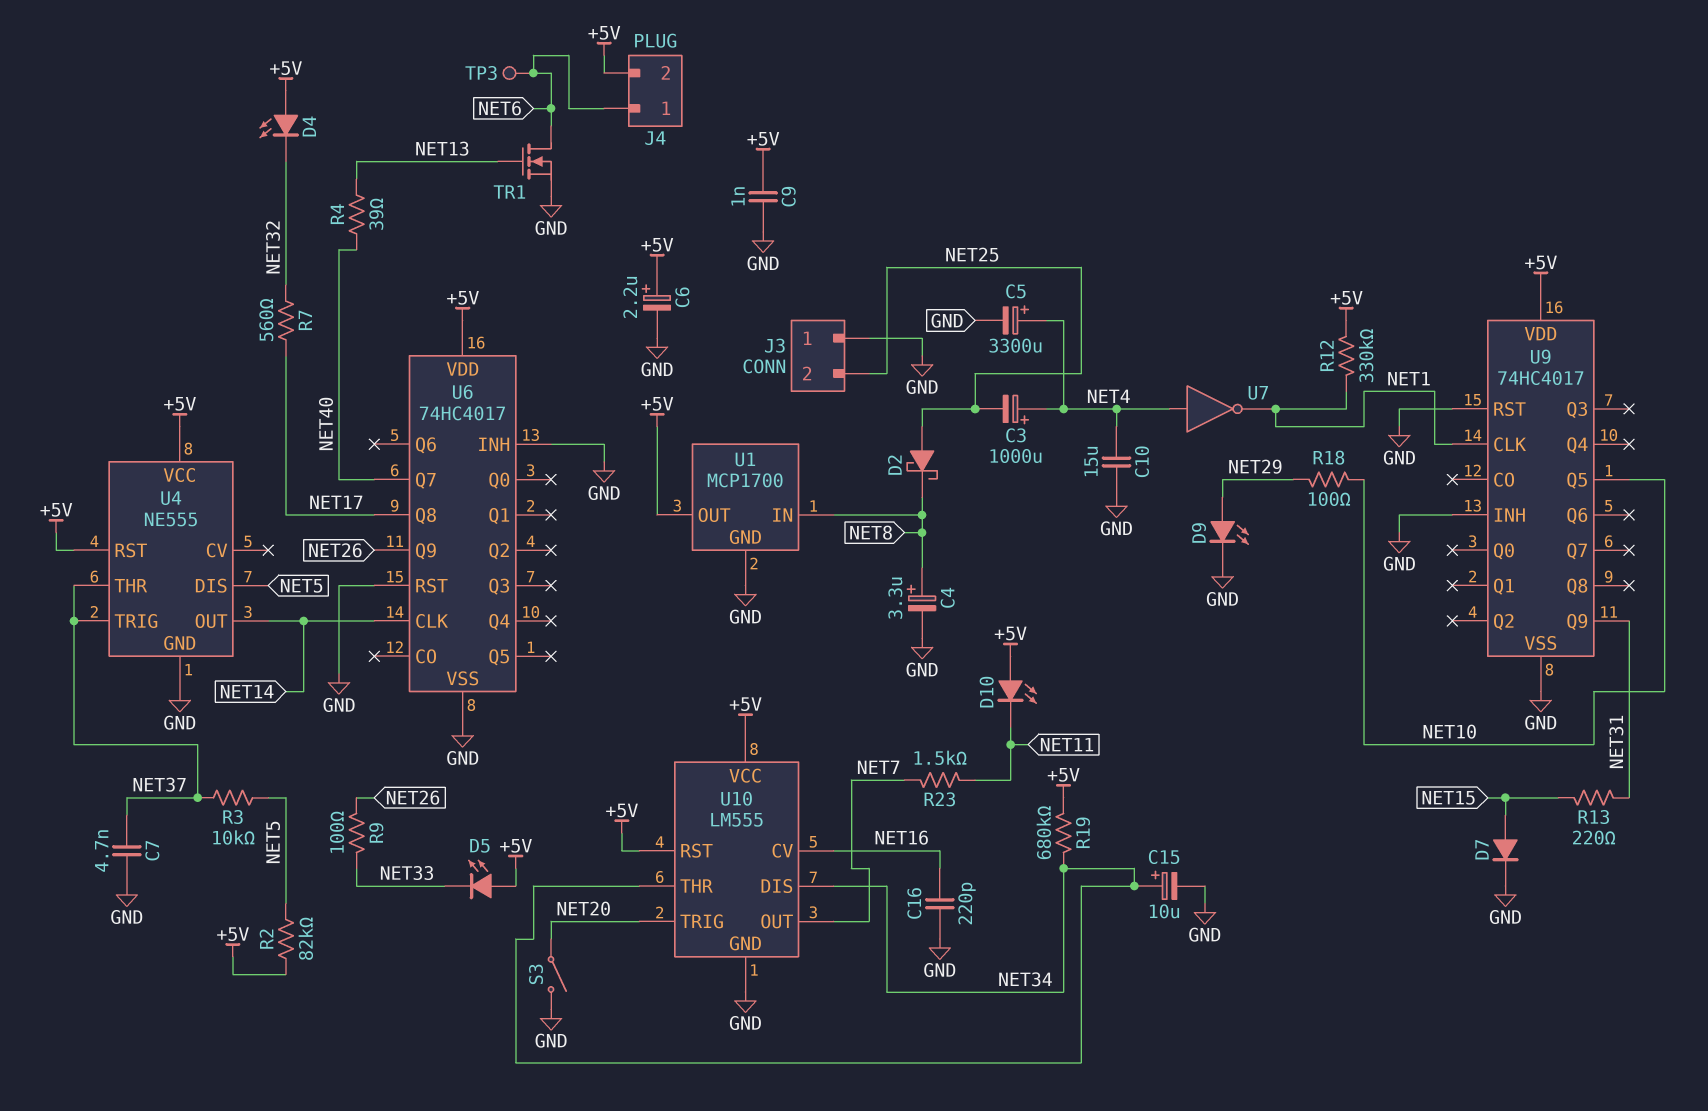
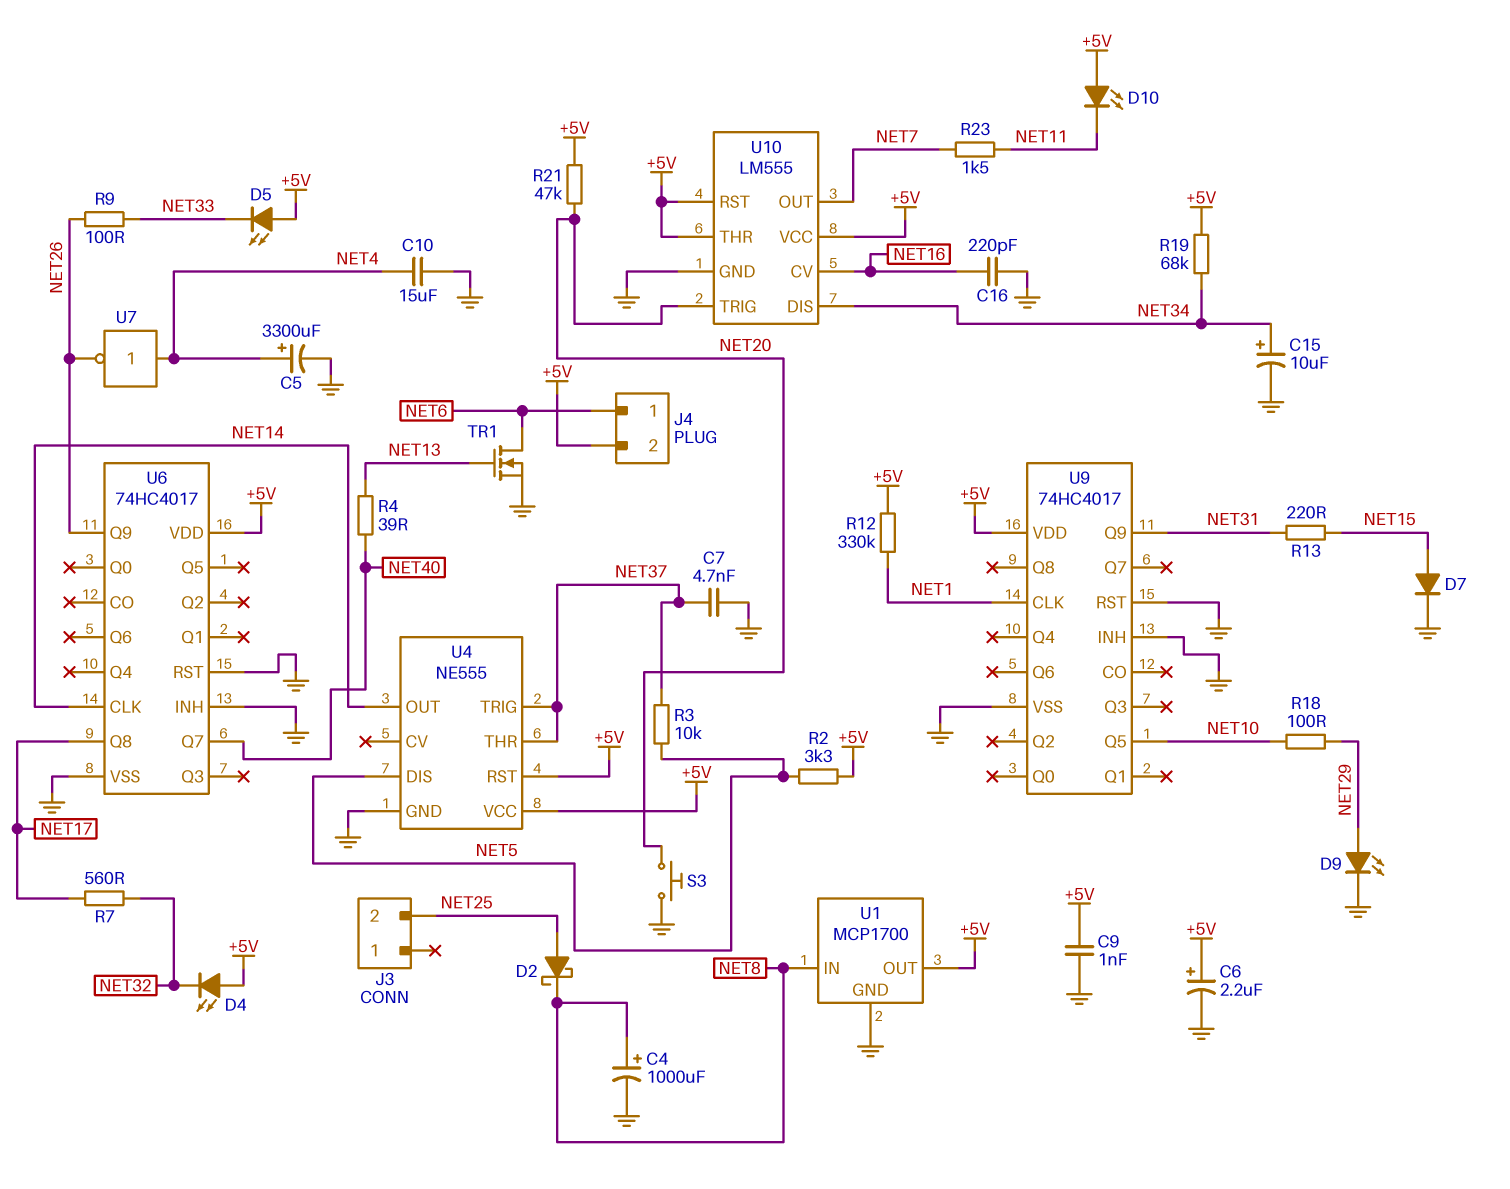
C3: 1000uF (plus NET4, minus NET25) -> none
C4: 3.3uF (plus NET8, minus GND) -> 1000uF (plus NET8, minus GND)
J3 pin 1: GND -> none
R2: 82k (+5V, NET5) -> 3.3k (+5V, NET5)
R19: 680k (+5V, NET34) -> 68k (+5V, NET34)
R21: none -> 47k (+5V, NET20)
S3: switch (GND, NET20) -> button (GND, NET20)
TP3: test point (NET6) -> none
U7: NOT (in NET4, out NET1) -> NOT (in NET4, out NET26)
U10 pin THR: NET34 -> +5V

